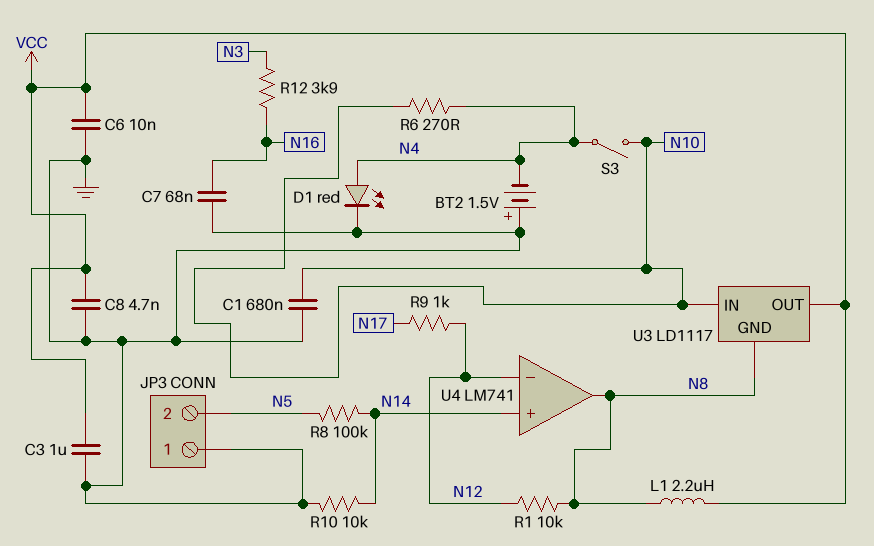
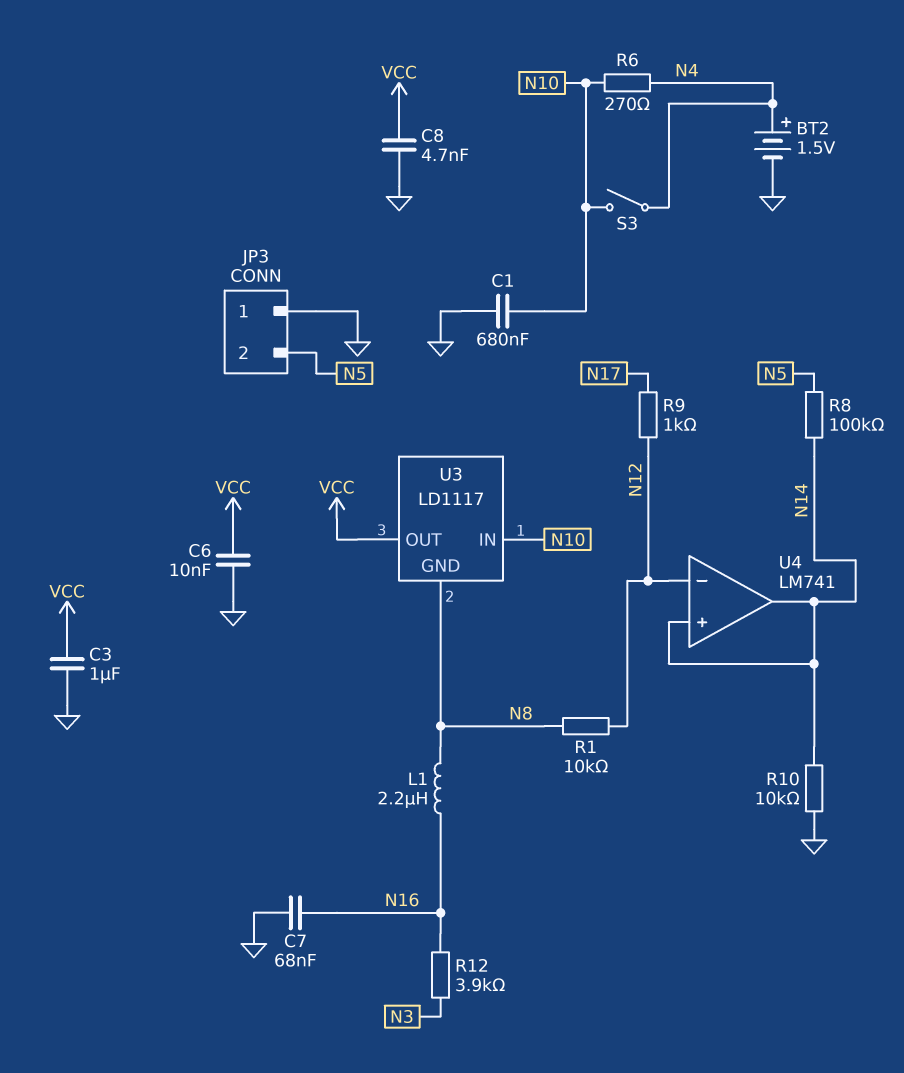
BT2: 1.5V (plus GND, minus N4) -> 1.5V (plus N4, minus GND)
D1: LED red (A N4, K GND) -> none
L1: 2.2uH (N8, VCC) -> 2.2uH (N8, N16)
U4 pin out: N8 -> N14

